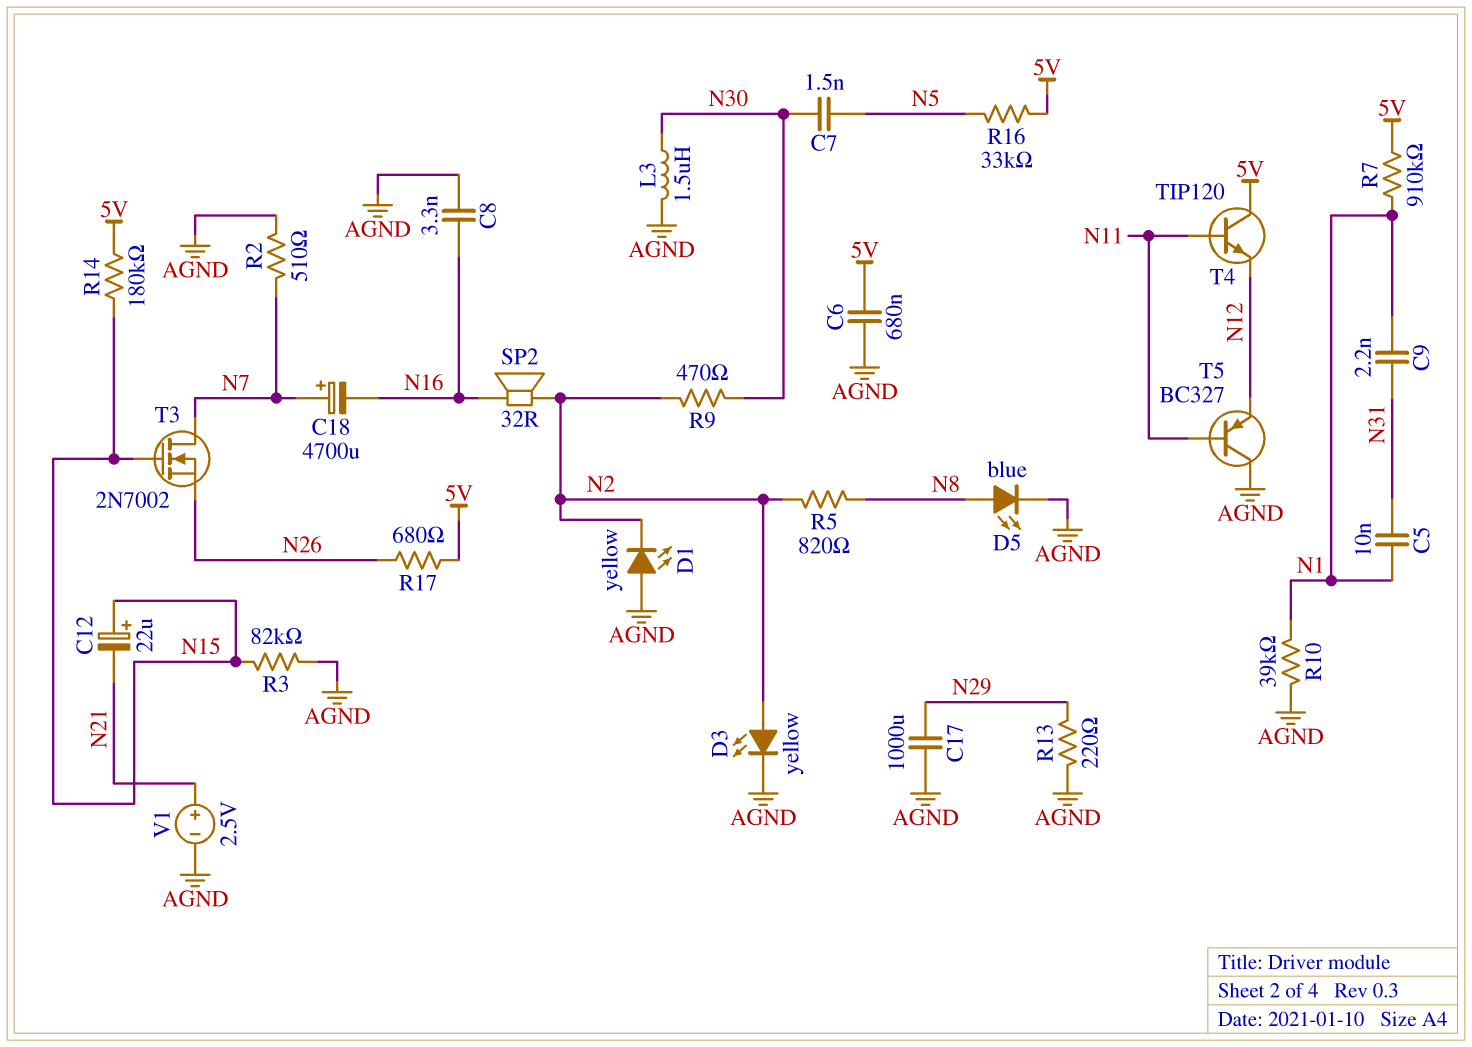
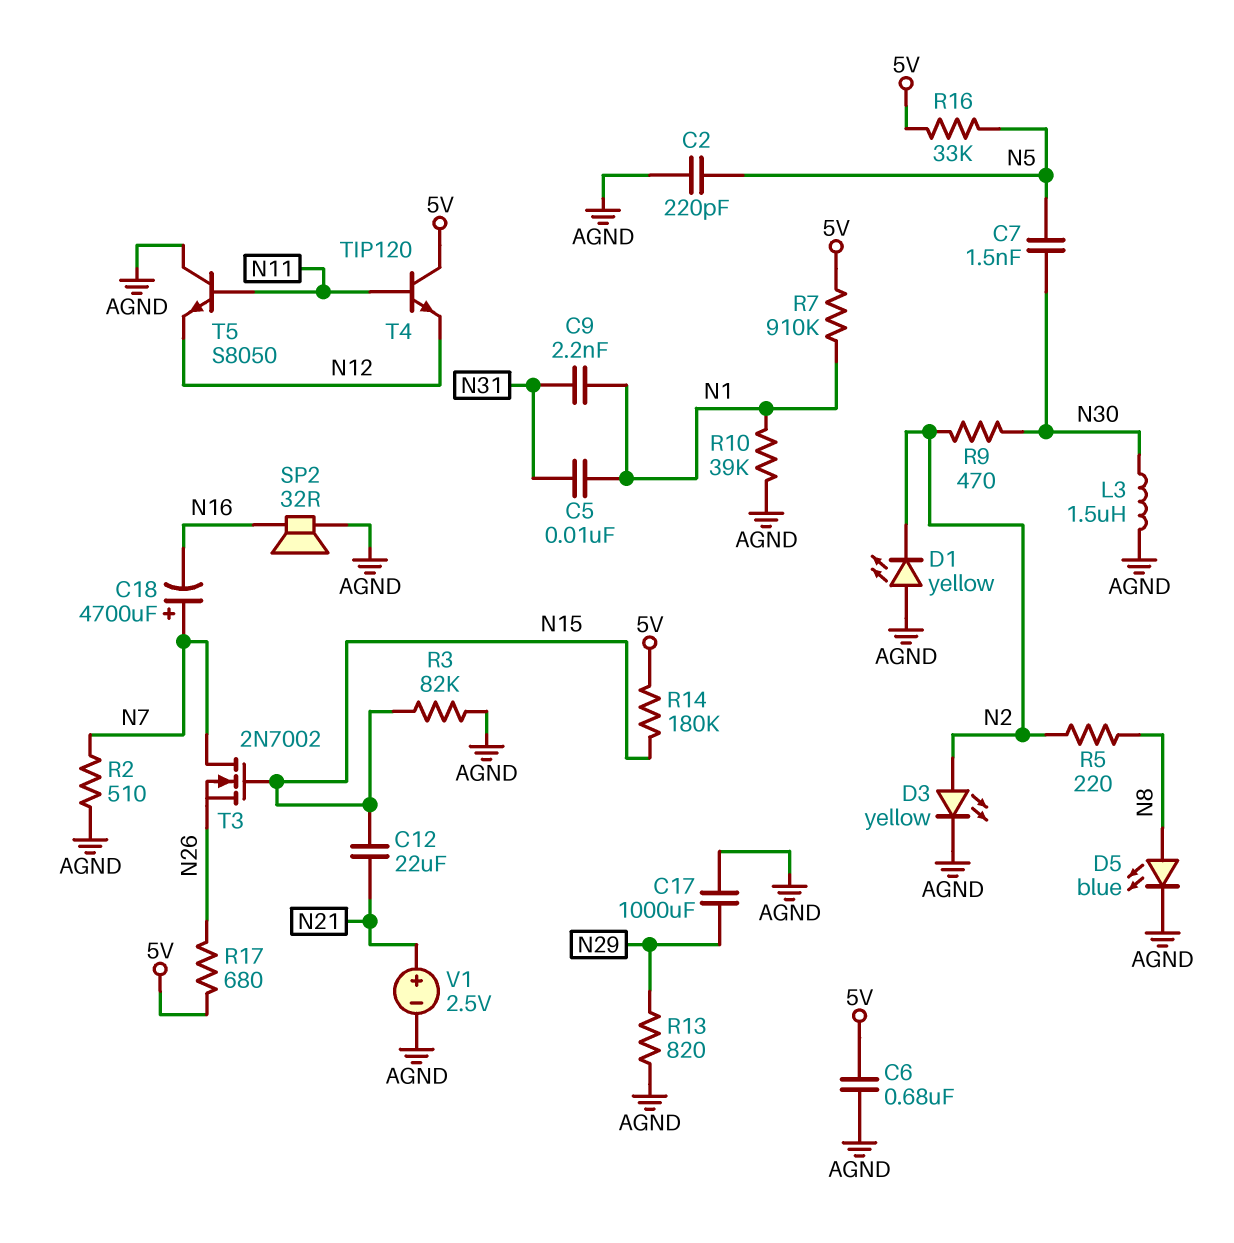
C2: none -> 220pF (AGND, N5)
C8: 3.3nF (AGND, N16) -> none
C12: 22uF (plus N15, minus N21) -> 22uF (N15, N21)
R5: 820 (N2, N8) -> 220 (N2, N8)
R13: 220 (AGND, N29) -> 820 (AGND, N29)
SP2: speaker 32R (N2, N16) -> speaker 32R (AGND, N16)
T5: PNP BC327 (B N11, C AGND, E N12) -> NPN S8050 (B N11, C AGND, E N12)

